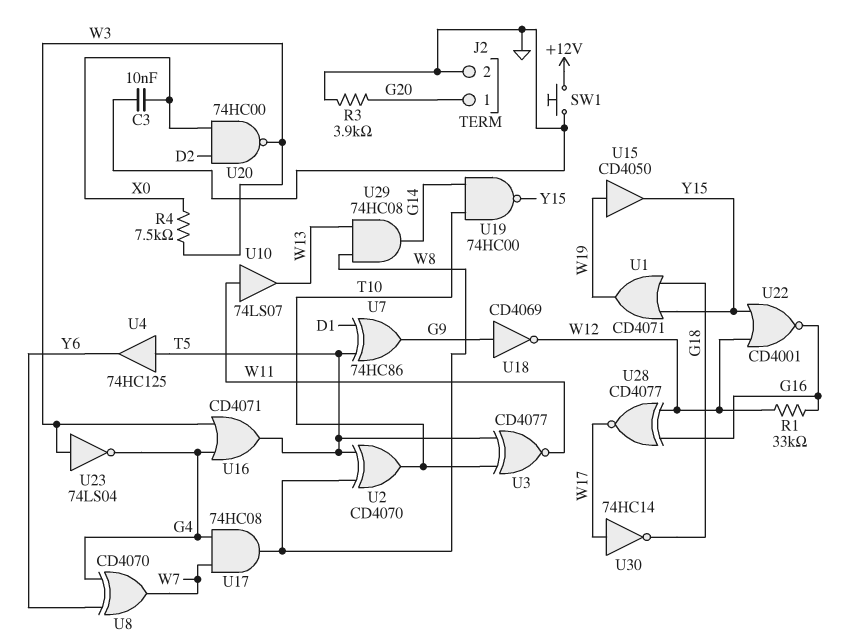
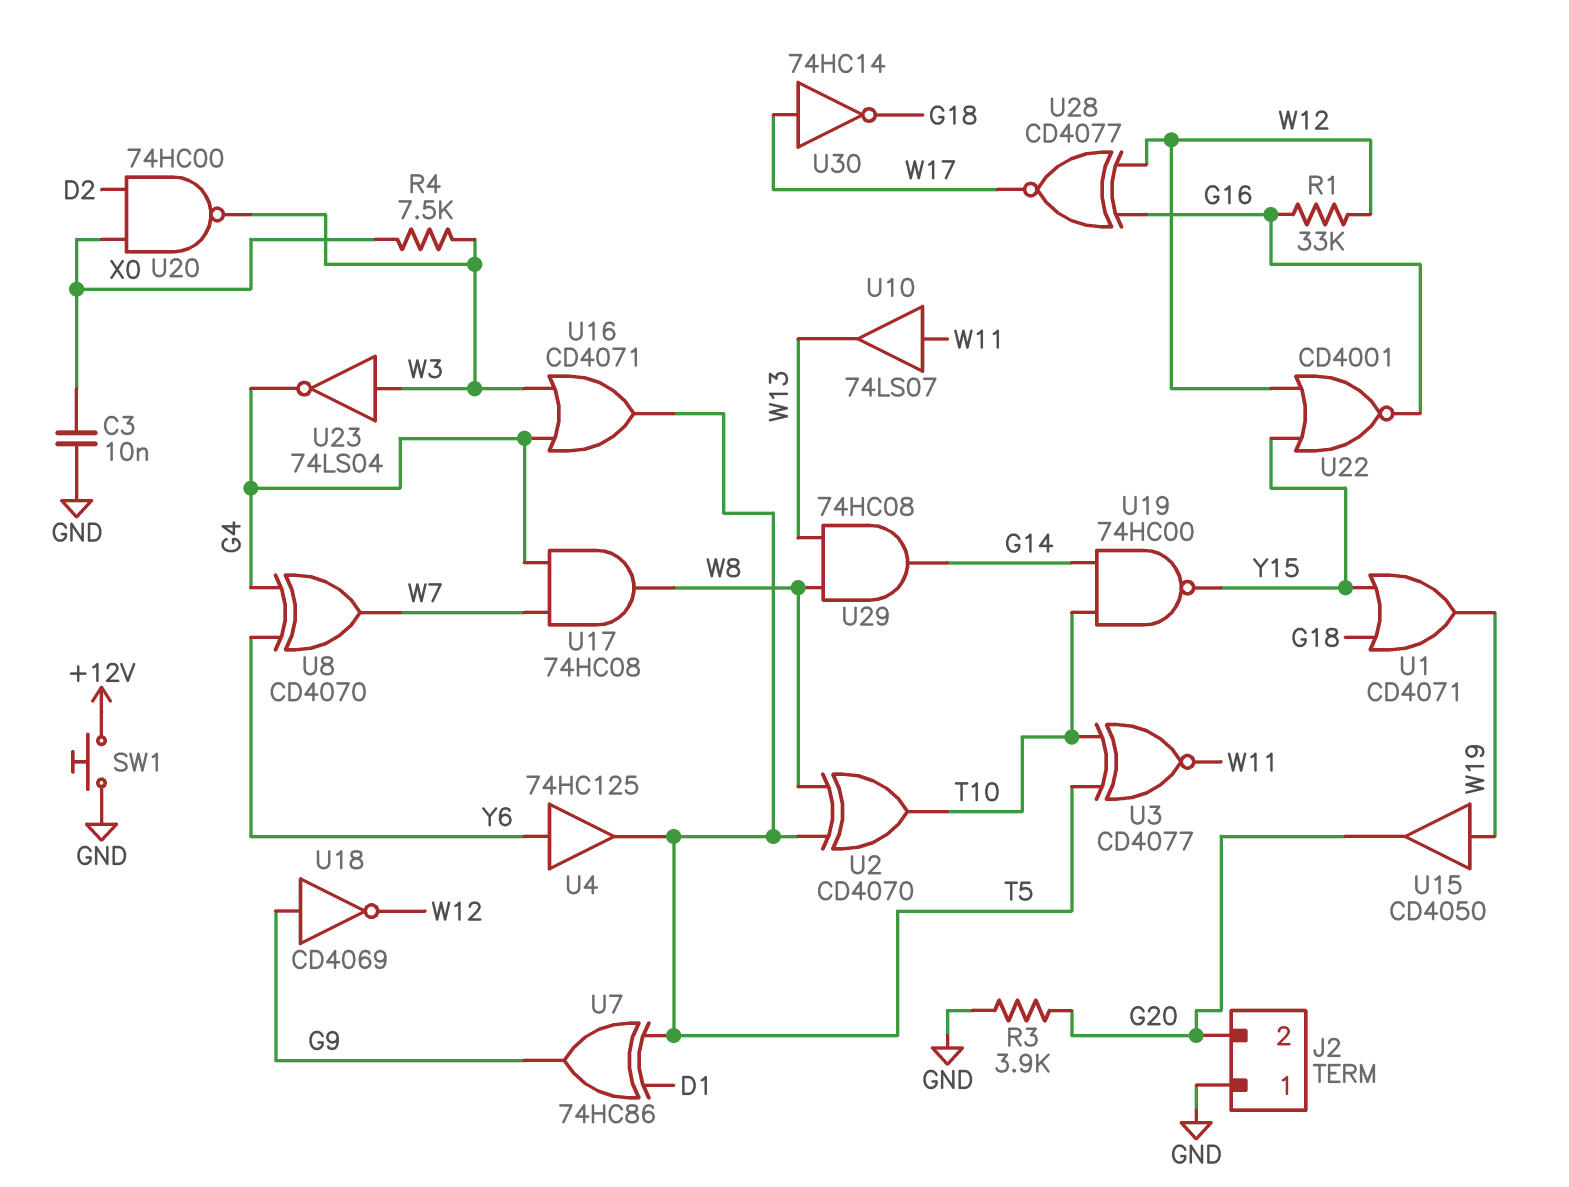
J2 pin 1: G20 -> GND
J2 pin 2: GND -> G20
U4: buffer 74HC125 (in T5, out Y6) -> buffer 74HC125 (in Y6, out T5)
U15: buffer CD4050 (in W19, out Y15) -> buffer CD4050 (in W19, out G20)

